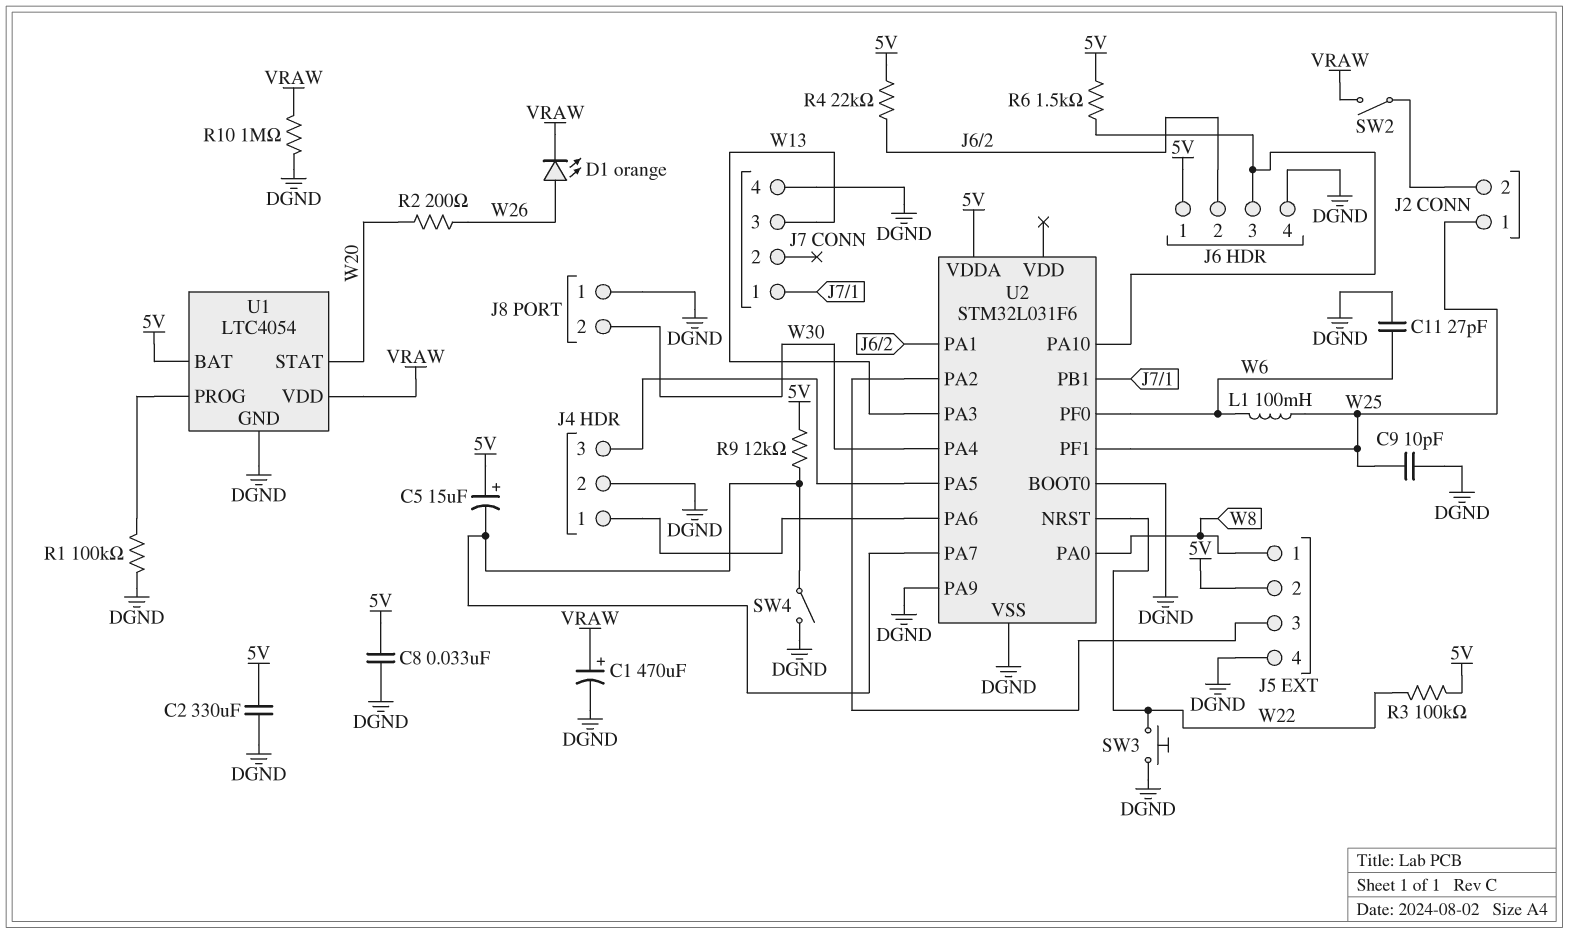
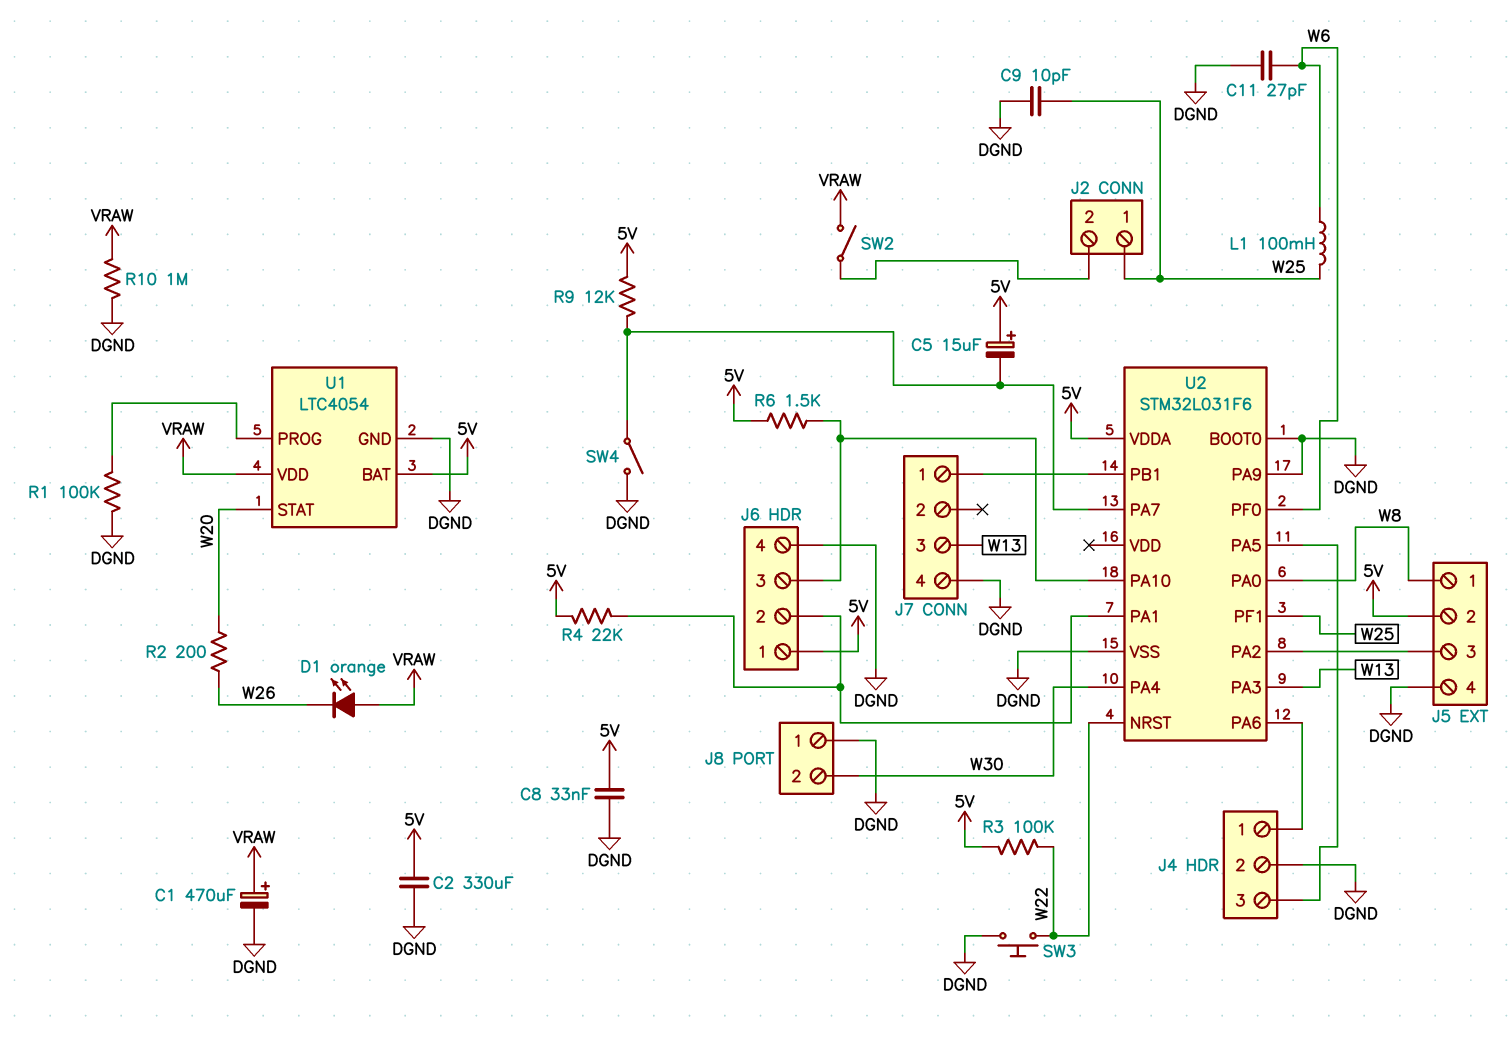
D1: LED orange (A W26, K VRAW) -> LED orange (A VRAW, K W26)

